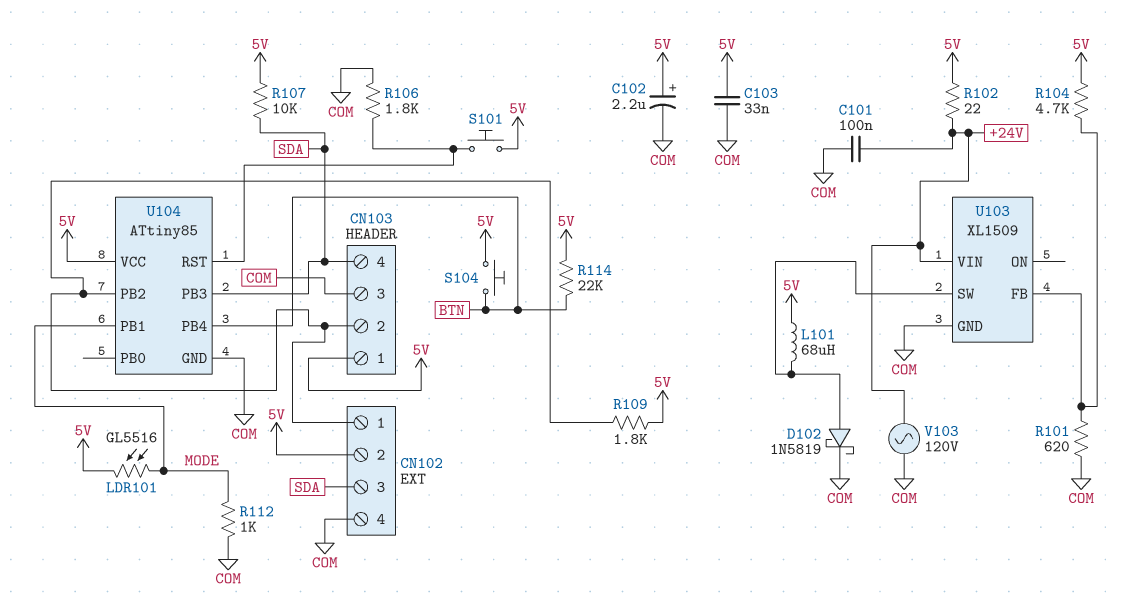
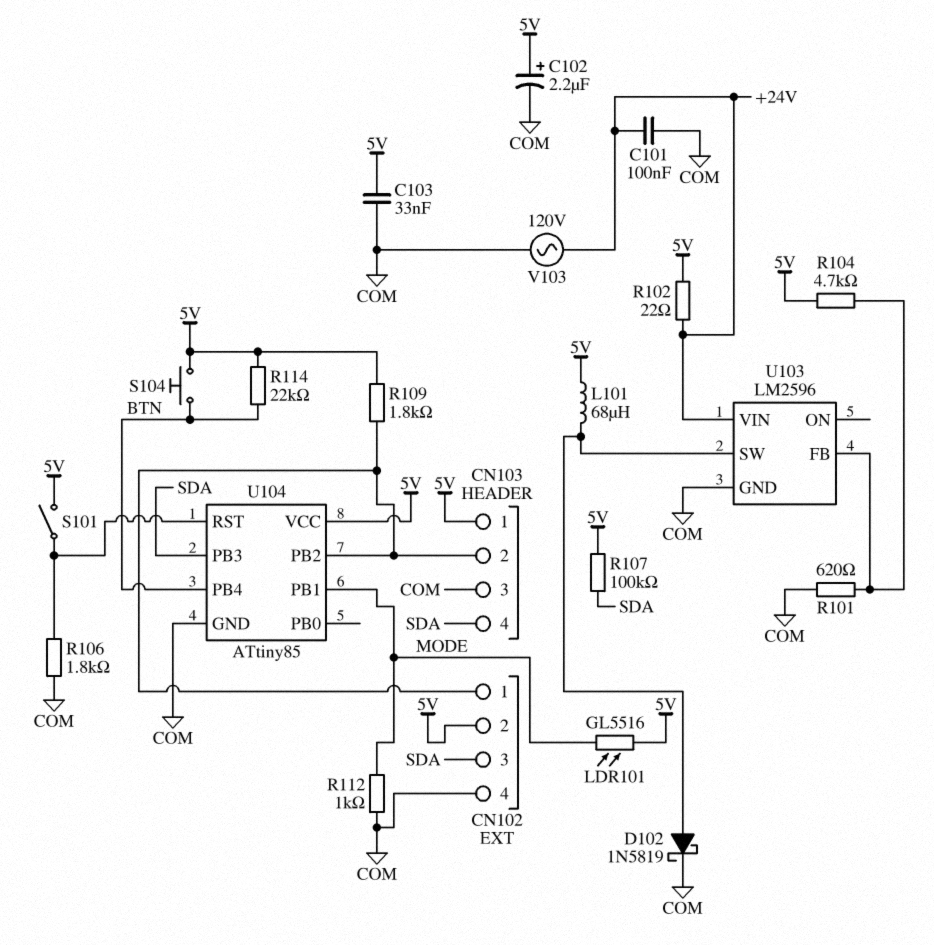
R107: 10k (5V, SDA) -> 100k (5V, SDA)
S101: button (5V, U104/RST) -> switch (5V, U104/RST)
U103: XL1509 -> LM2596

